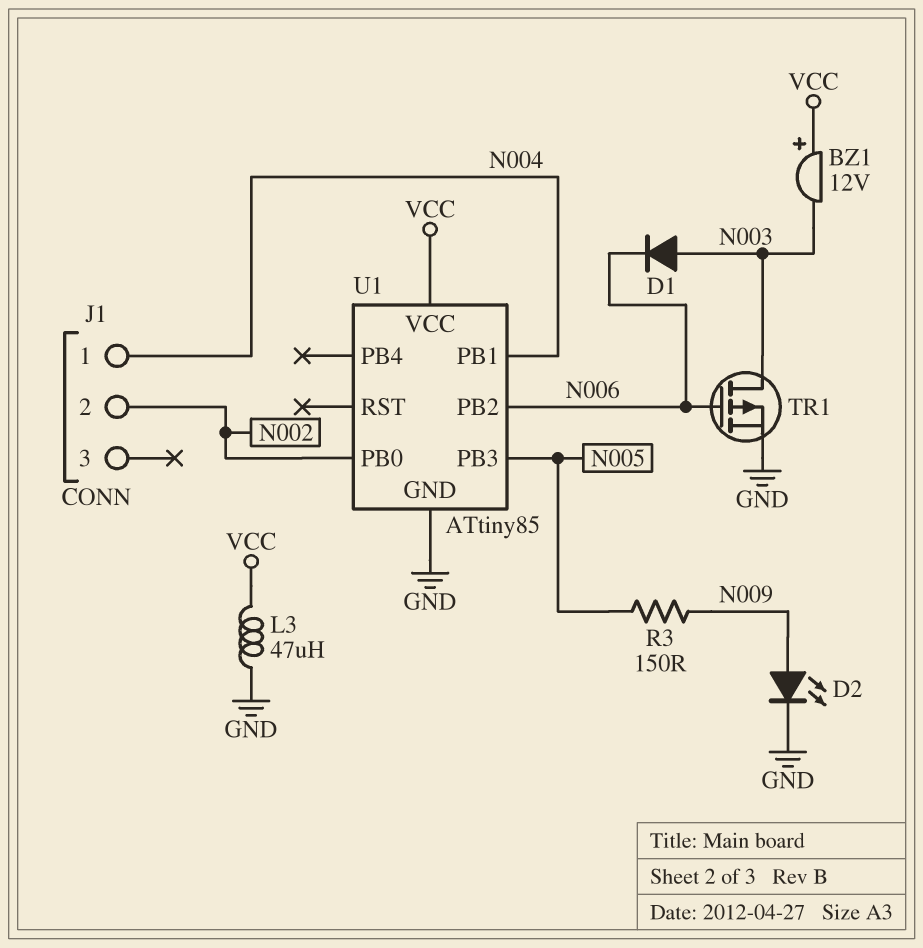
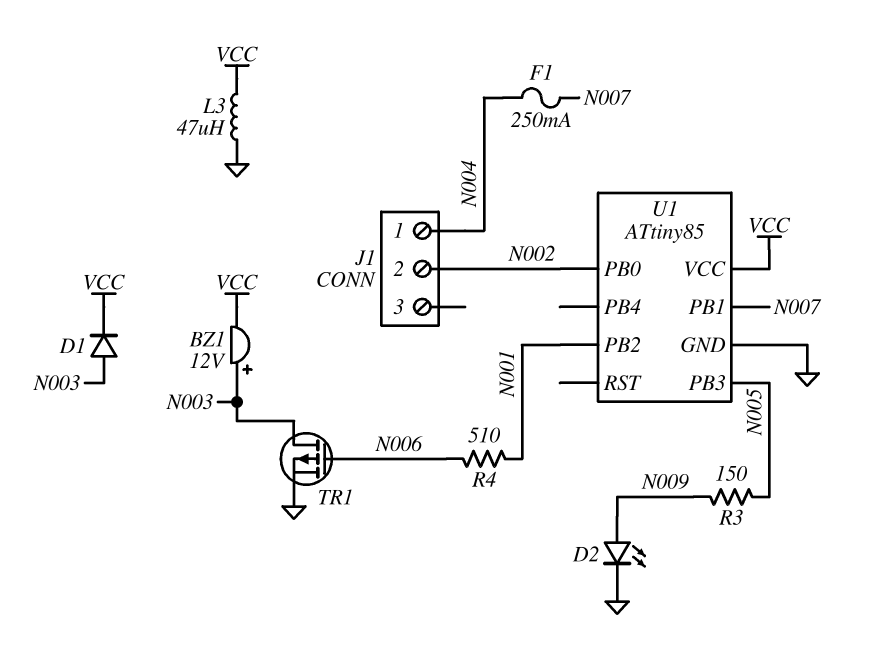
BZ1: buzzer 12V (plus VCC, minus N003) -> buzzer 12V (plus N003, minus VCC)
D1: diode (A N003, K N006) -> diode (A N003, K VCC)
F1: none -> 250mA (N004, N007)
R4: none -> 510 (N001, N006)
U1 pin PB1: N004 -> N007
U1 pin PB2: N006 -> N001

